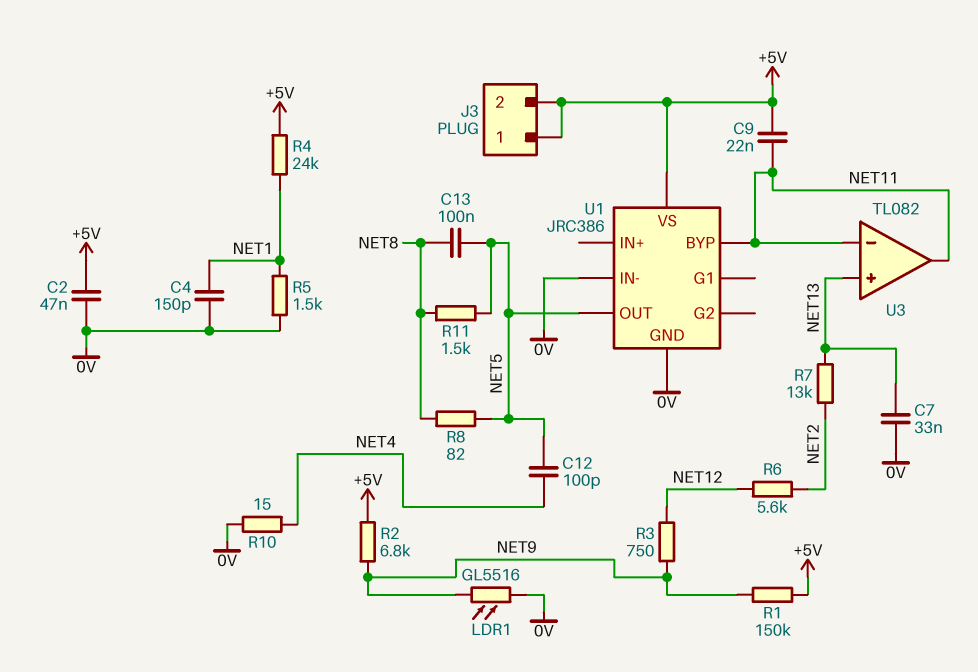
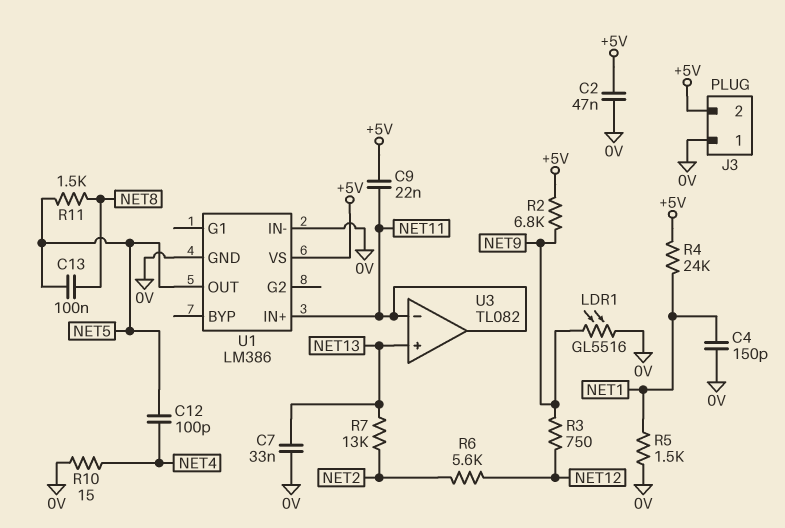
J3 pin 1: +5V -> 0V
R1: 150k (+5V, NET9) -> none
R8: 82 (NET5, NET8) -> none
U1: JRC386 -> LM386
U1 pin BYP: NET11 -> none
U1 pin IN+: none -> NET11

